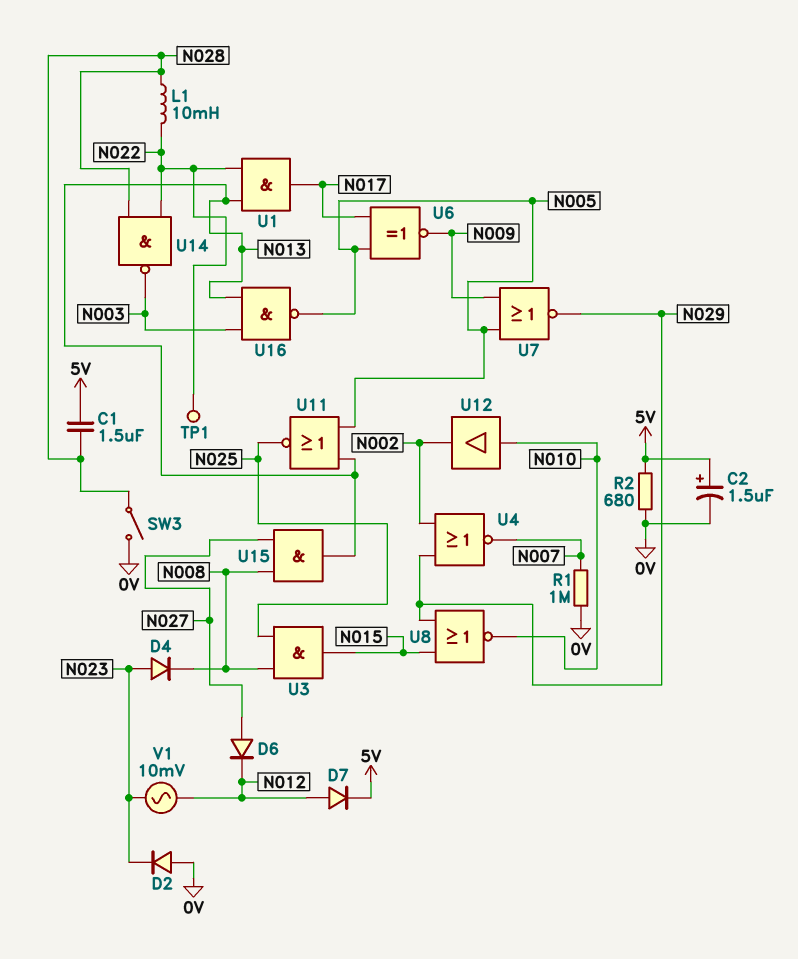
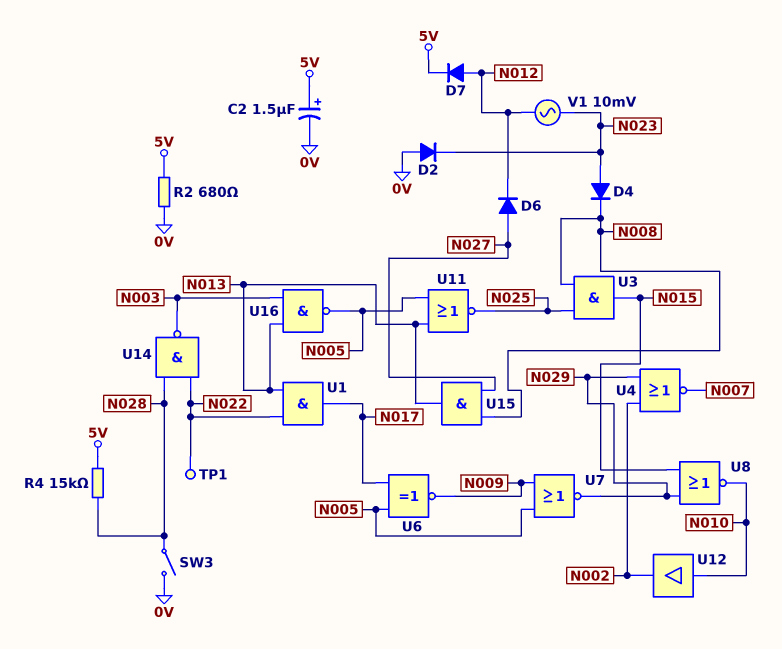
C1: 1.5uF (5V, N028) -> none
L1: 10mH (N022, N028) -> none
R1: 1M (0V, N007) -> none
R4: none -> 15k (5V, N028)

